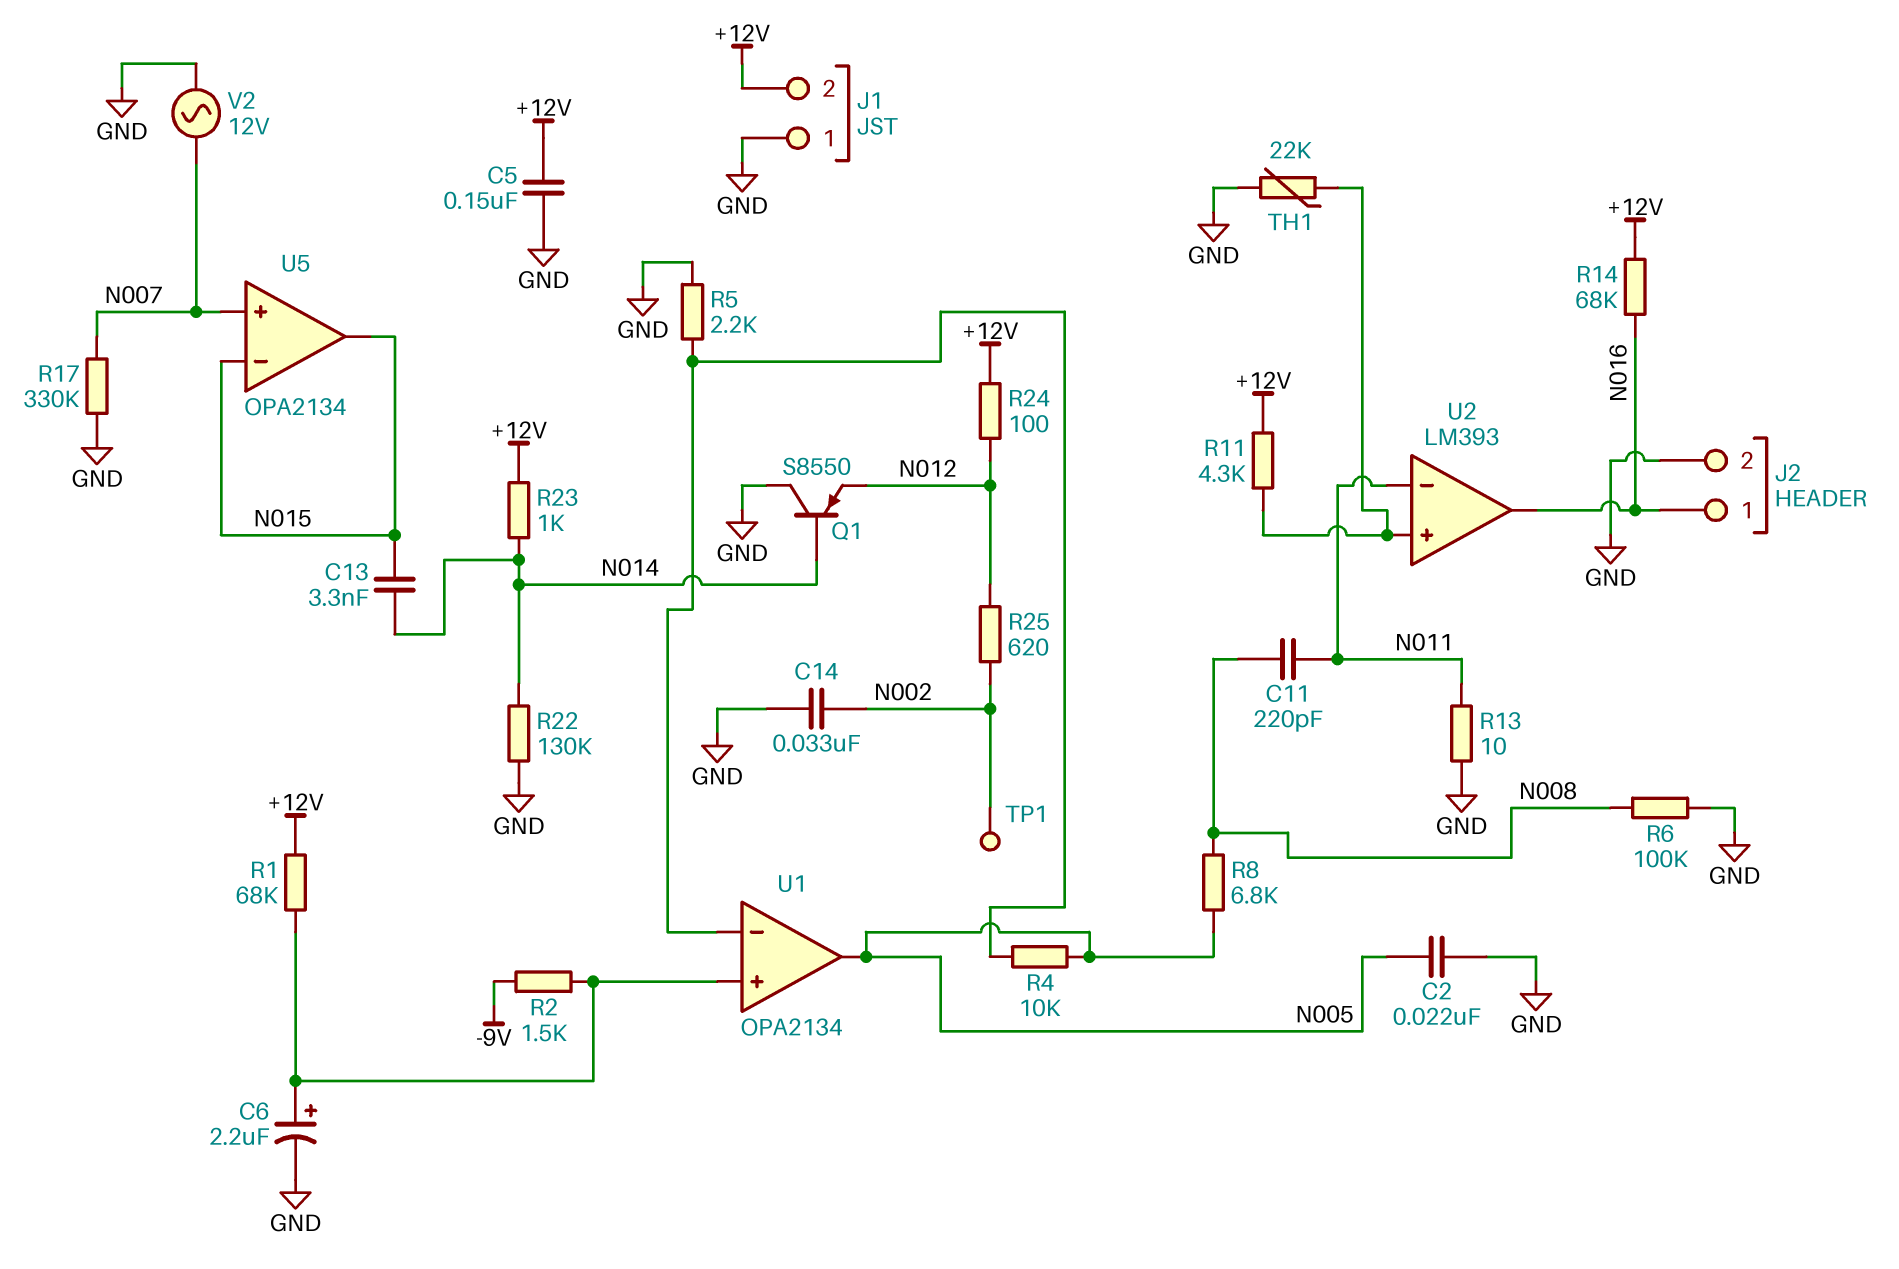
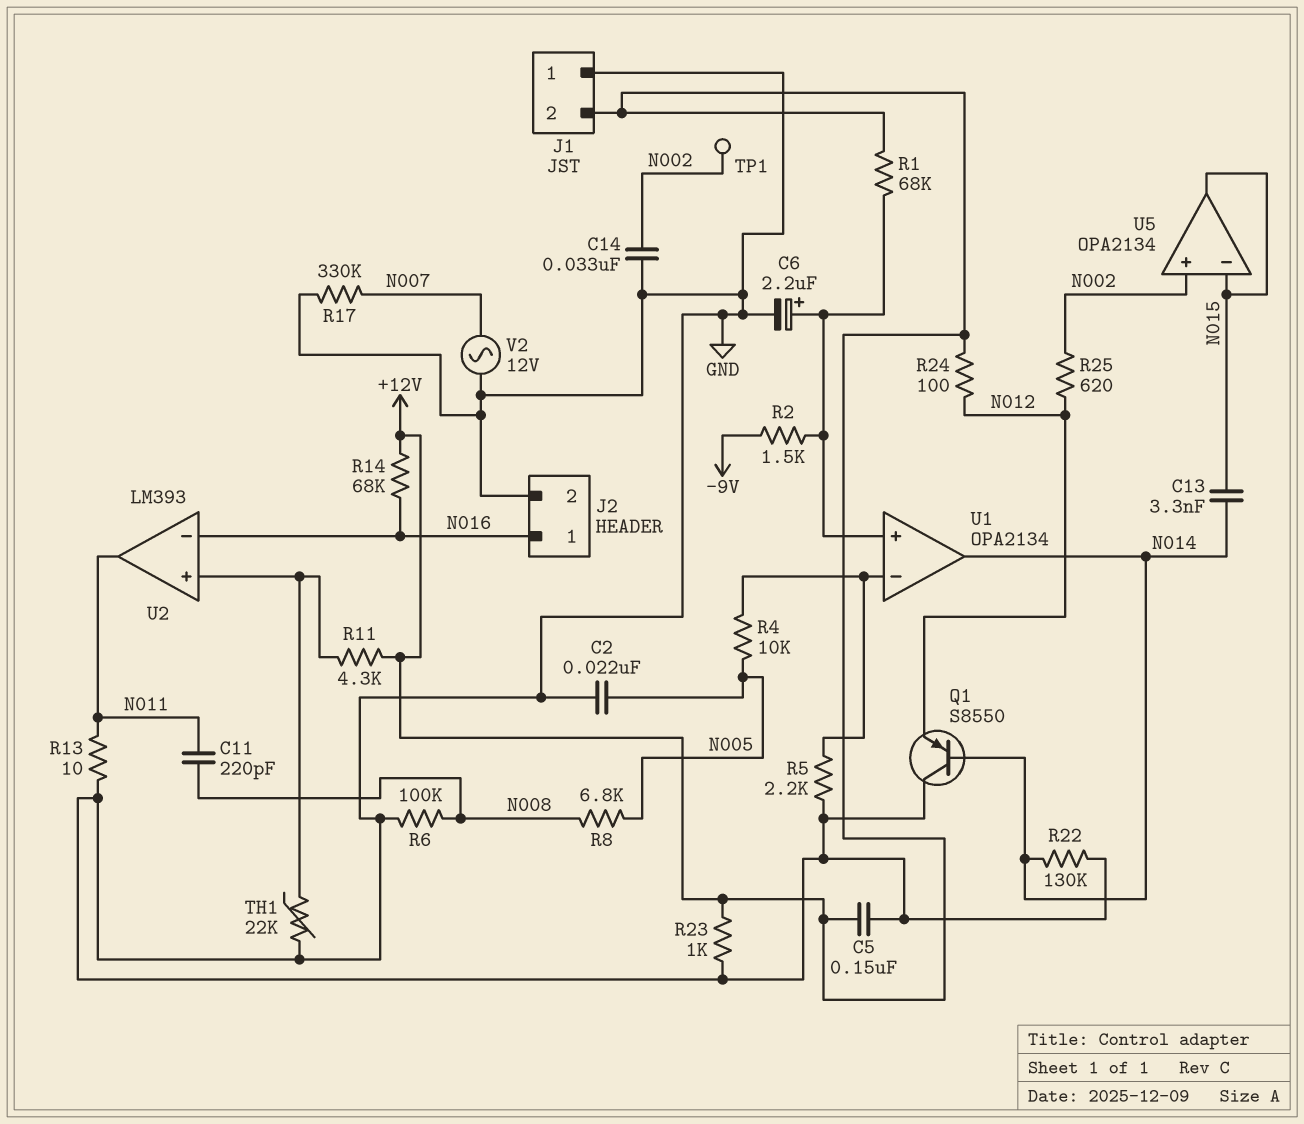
R23: 1k (+12V, N014) -> 1k (+12V, GND)
U1 pin out: N005 -> N014
U2 pin in-: N011 -> N016
U2 pin out: N016 -> N011
U5 pin in+: N007 -> N002

